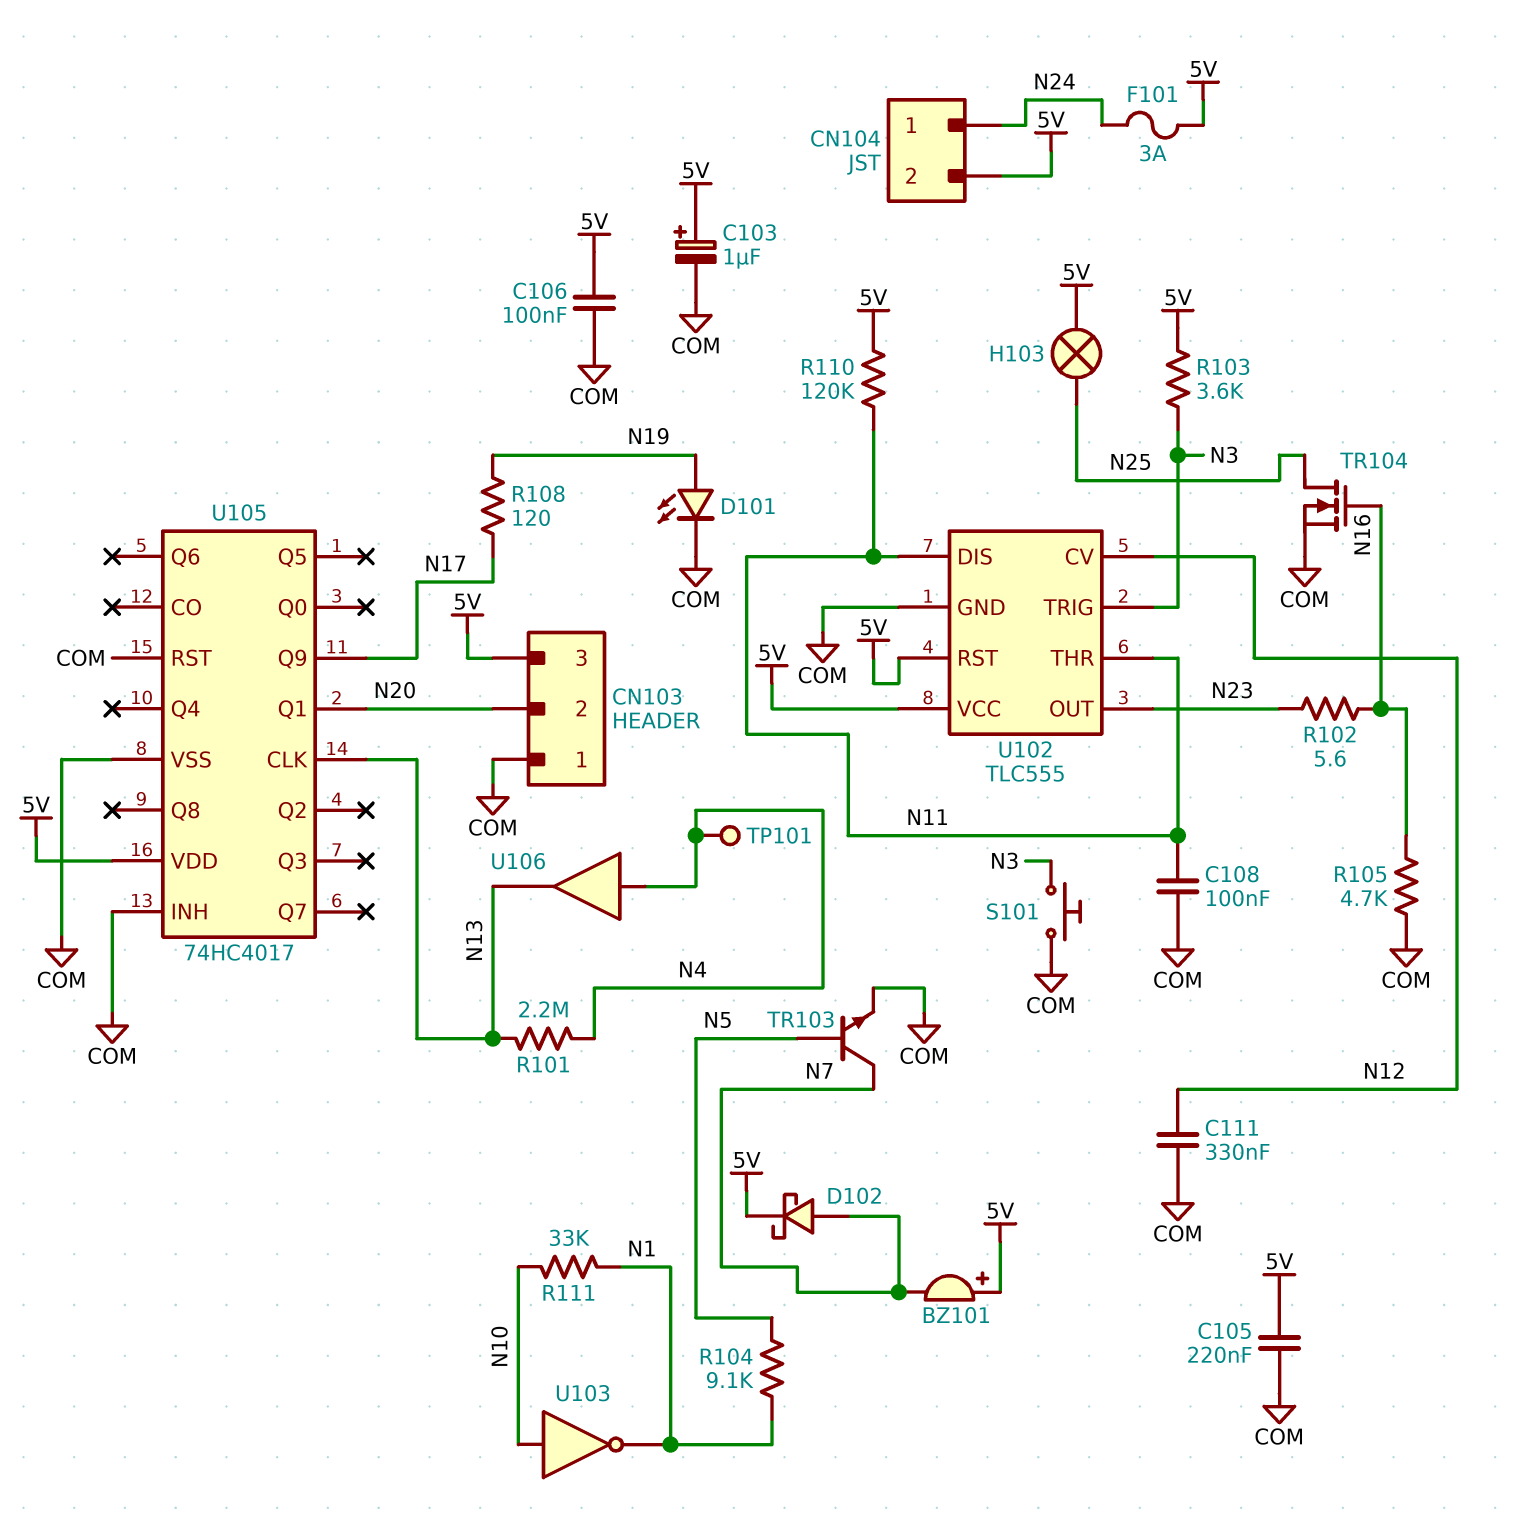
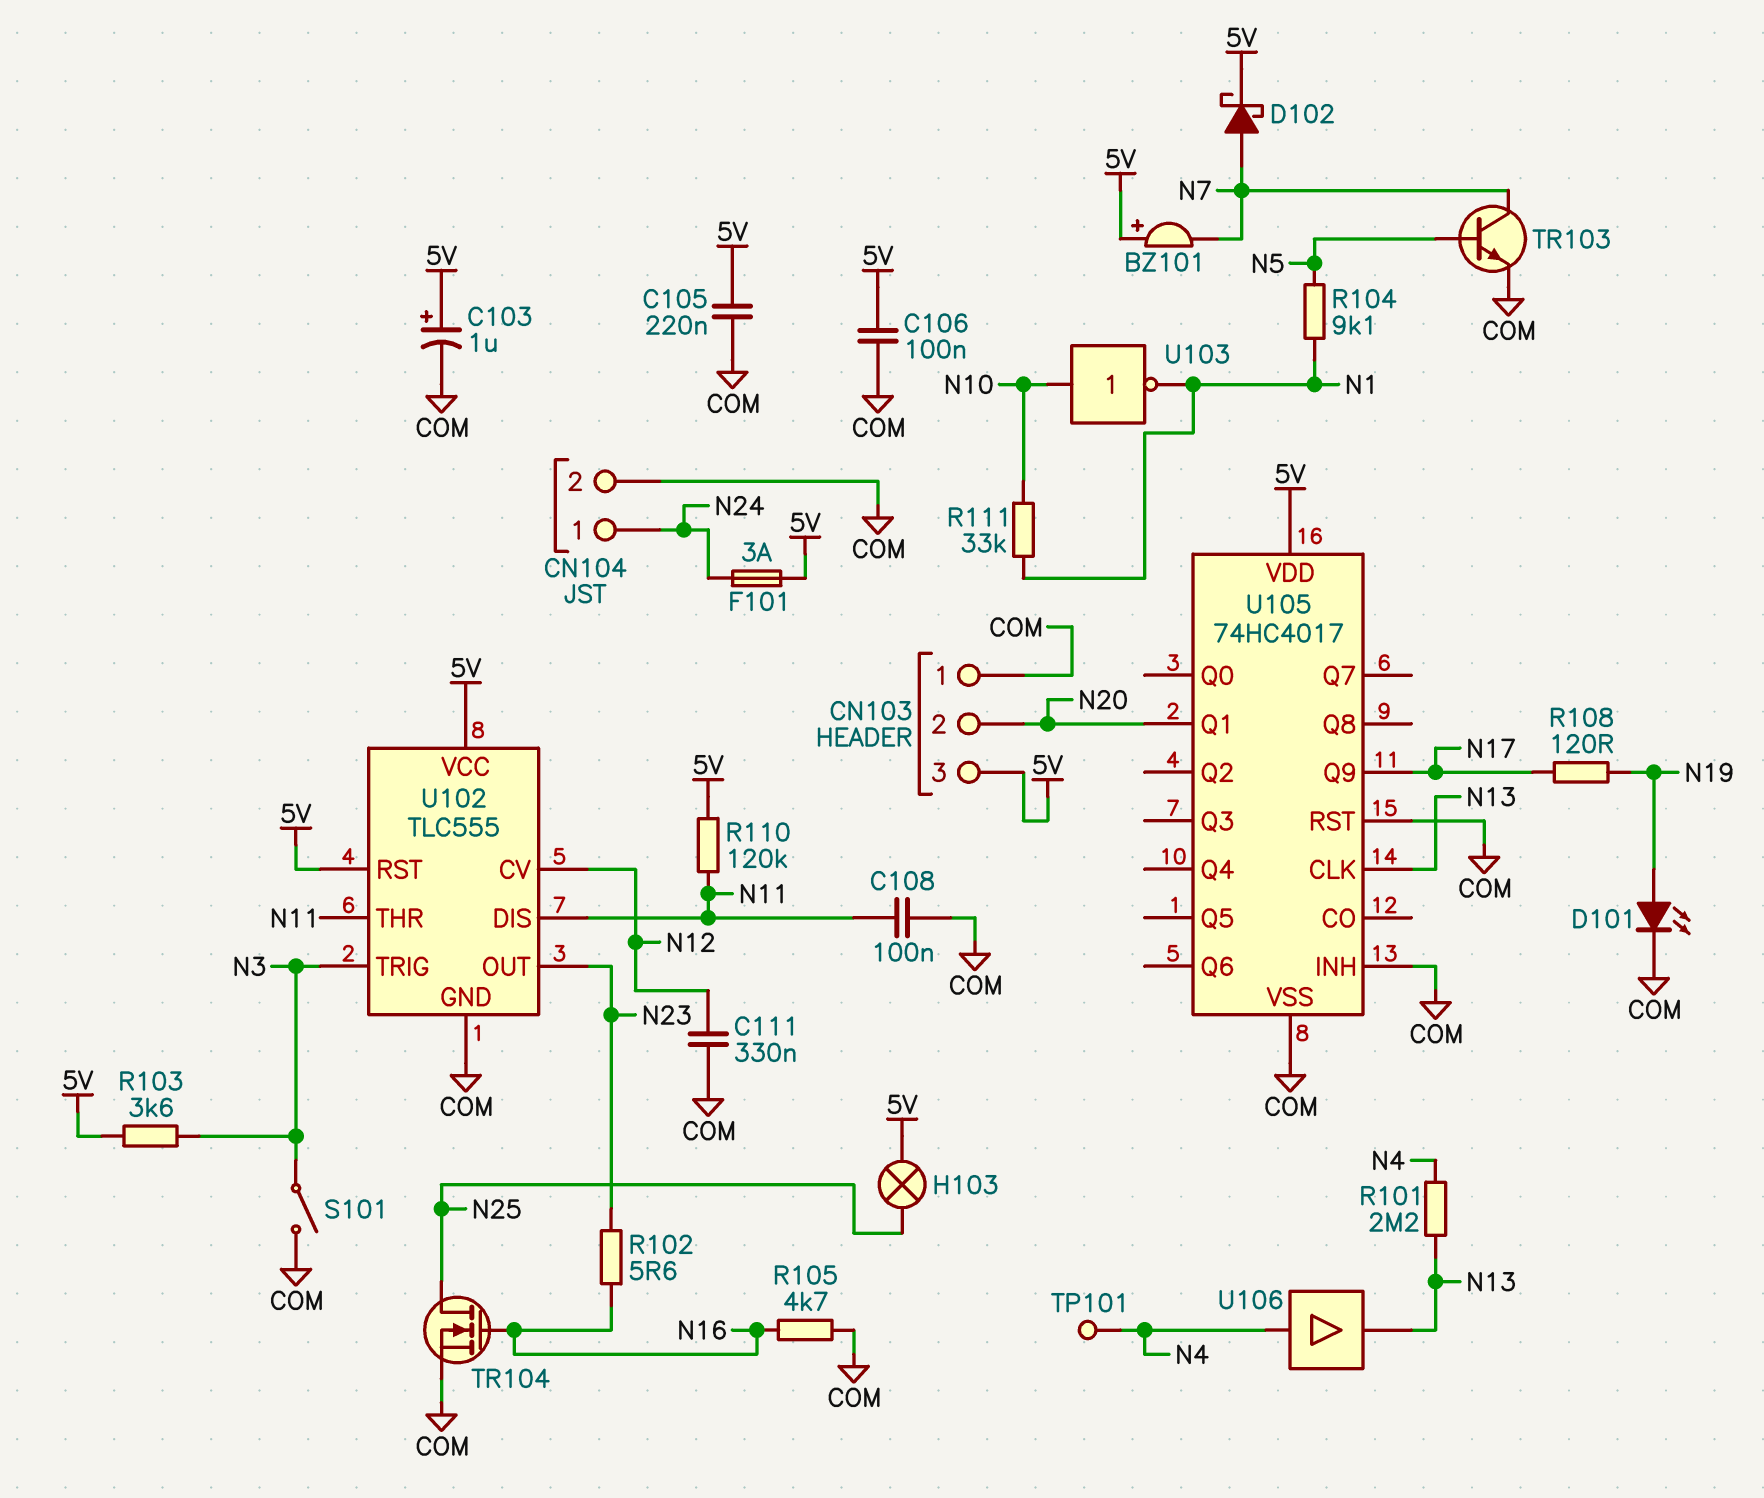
CN104 pin 2: 5V -> COM
S101: button (COM, N3) -> switch (COM, N3)

